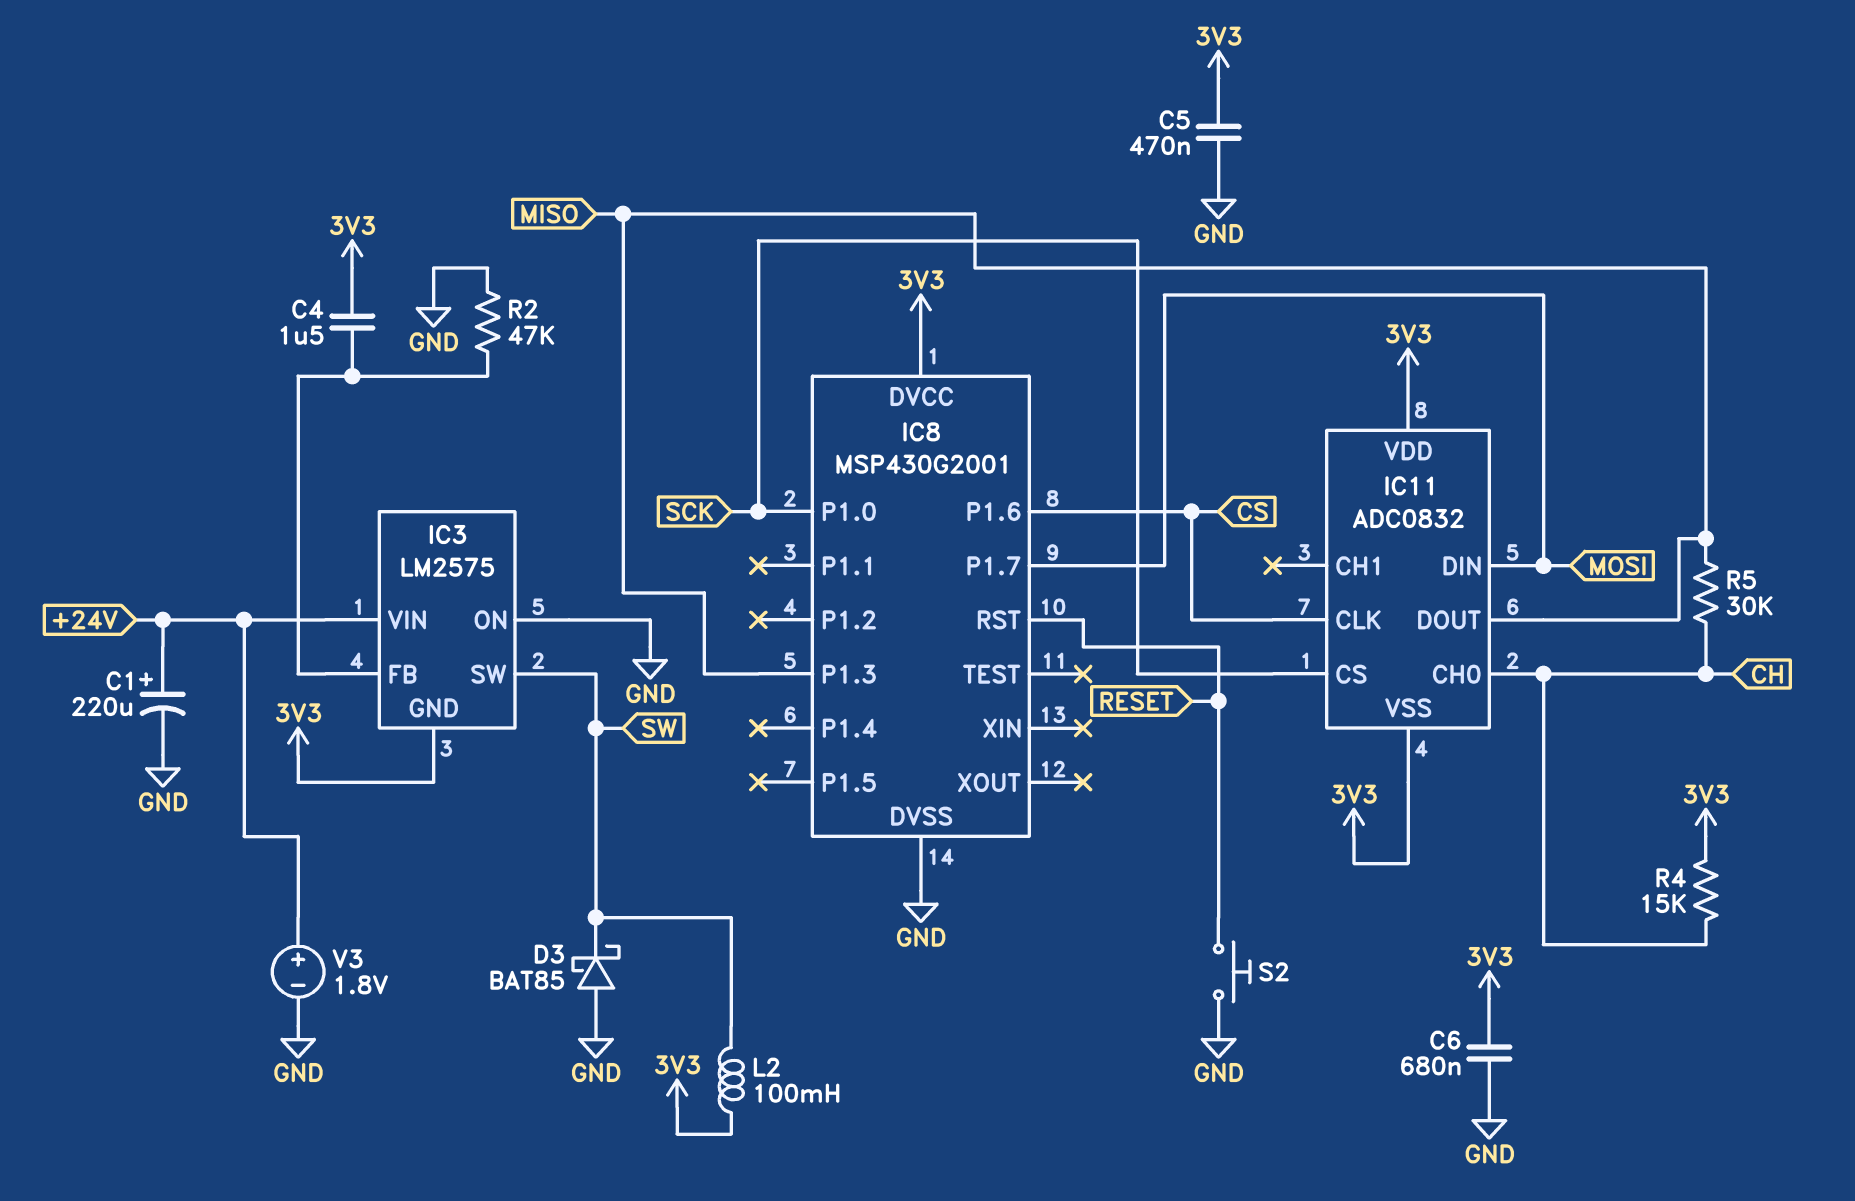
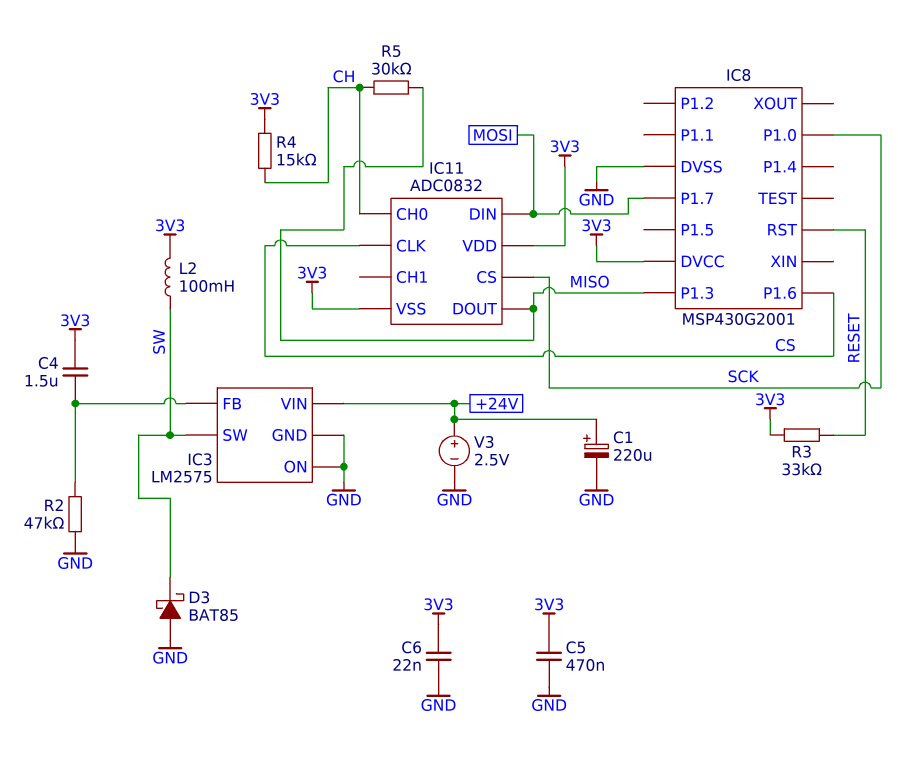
C6: 680nF (3V3, GND) -> 22nF (3V3, GND)
IC3 pin GND: 3V3 -> GND
R3: none -> 33k (3V3, RESET)
S2: button (GND, RESET) -> none
V3: 1.8V (plus +24V, minus GND) -> 2.5V (plus +24V, minus GND)

